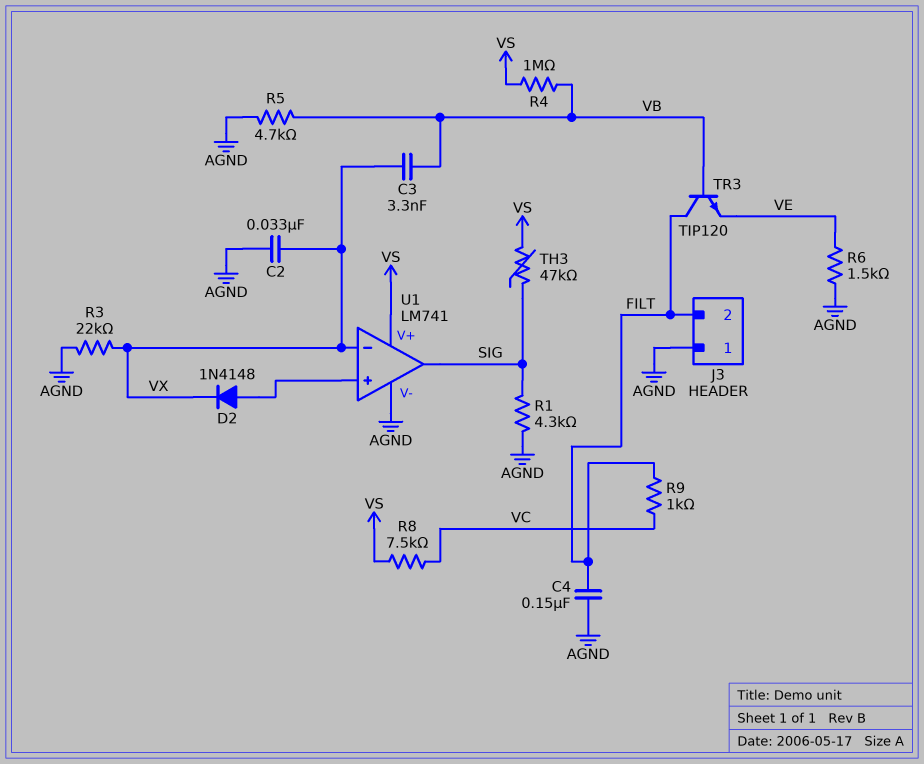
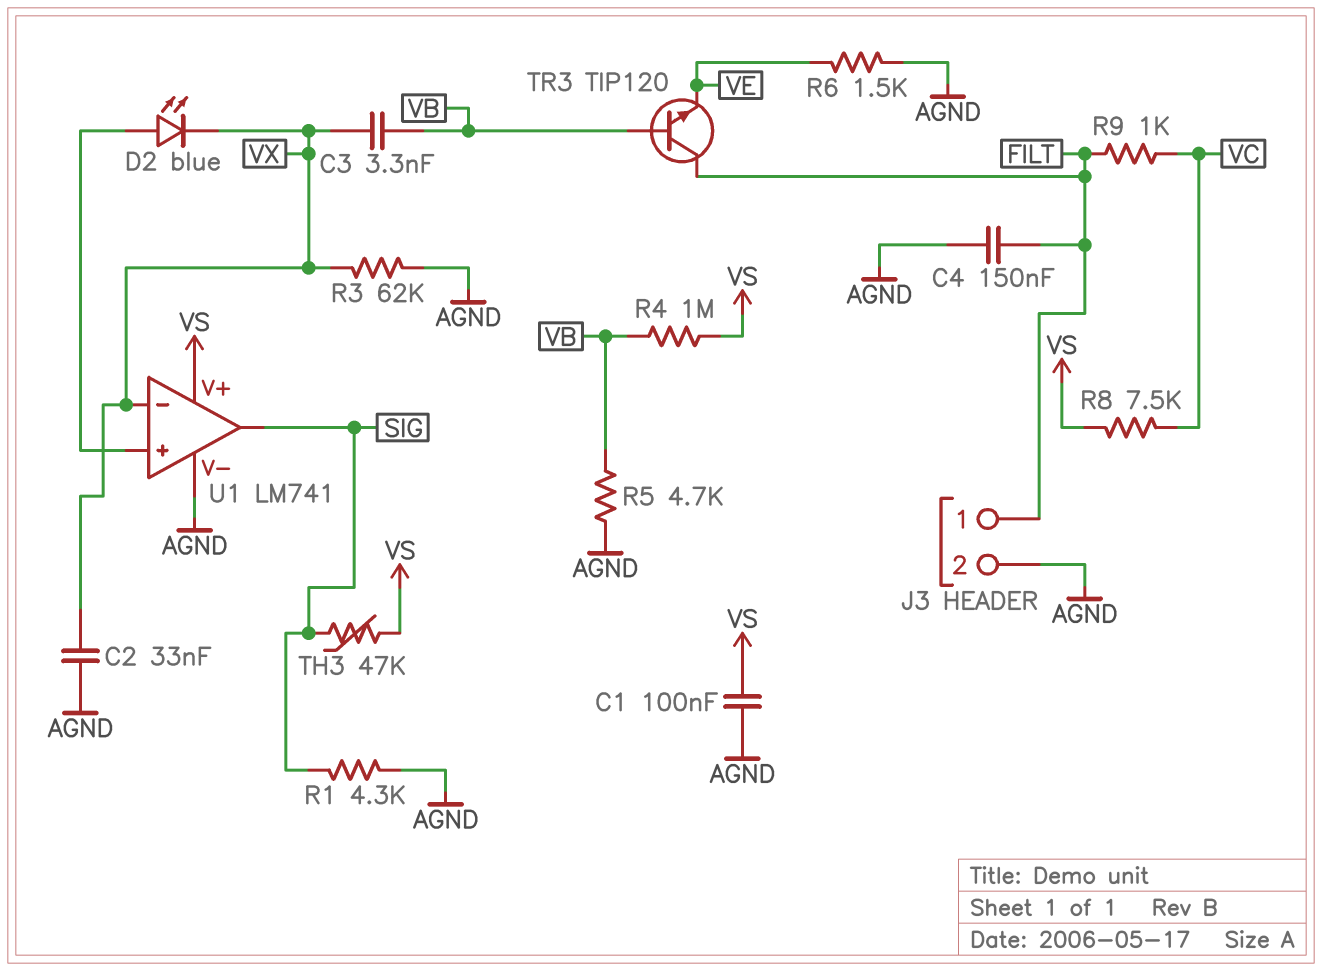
C1: none -> 100nF (AGND, VS)
D2: diode 1N4148 (A U1/in+, K VX) -> LED blue (A U1/in+, K VX)
J3 pin 1: AGND -> FILT
J3 pin 2: FILT -> AGND
R3: 22k (AGND, VX) -> 62k (AGND, VX)

